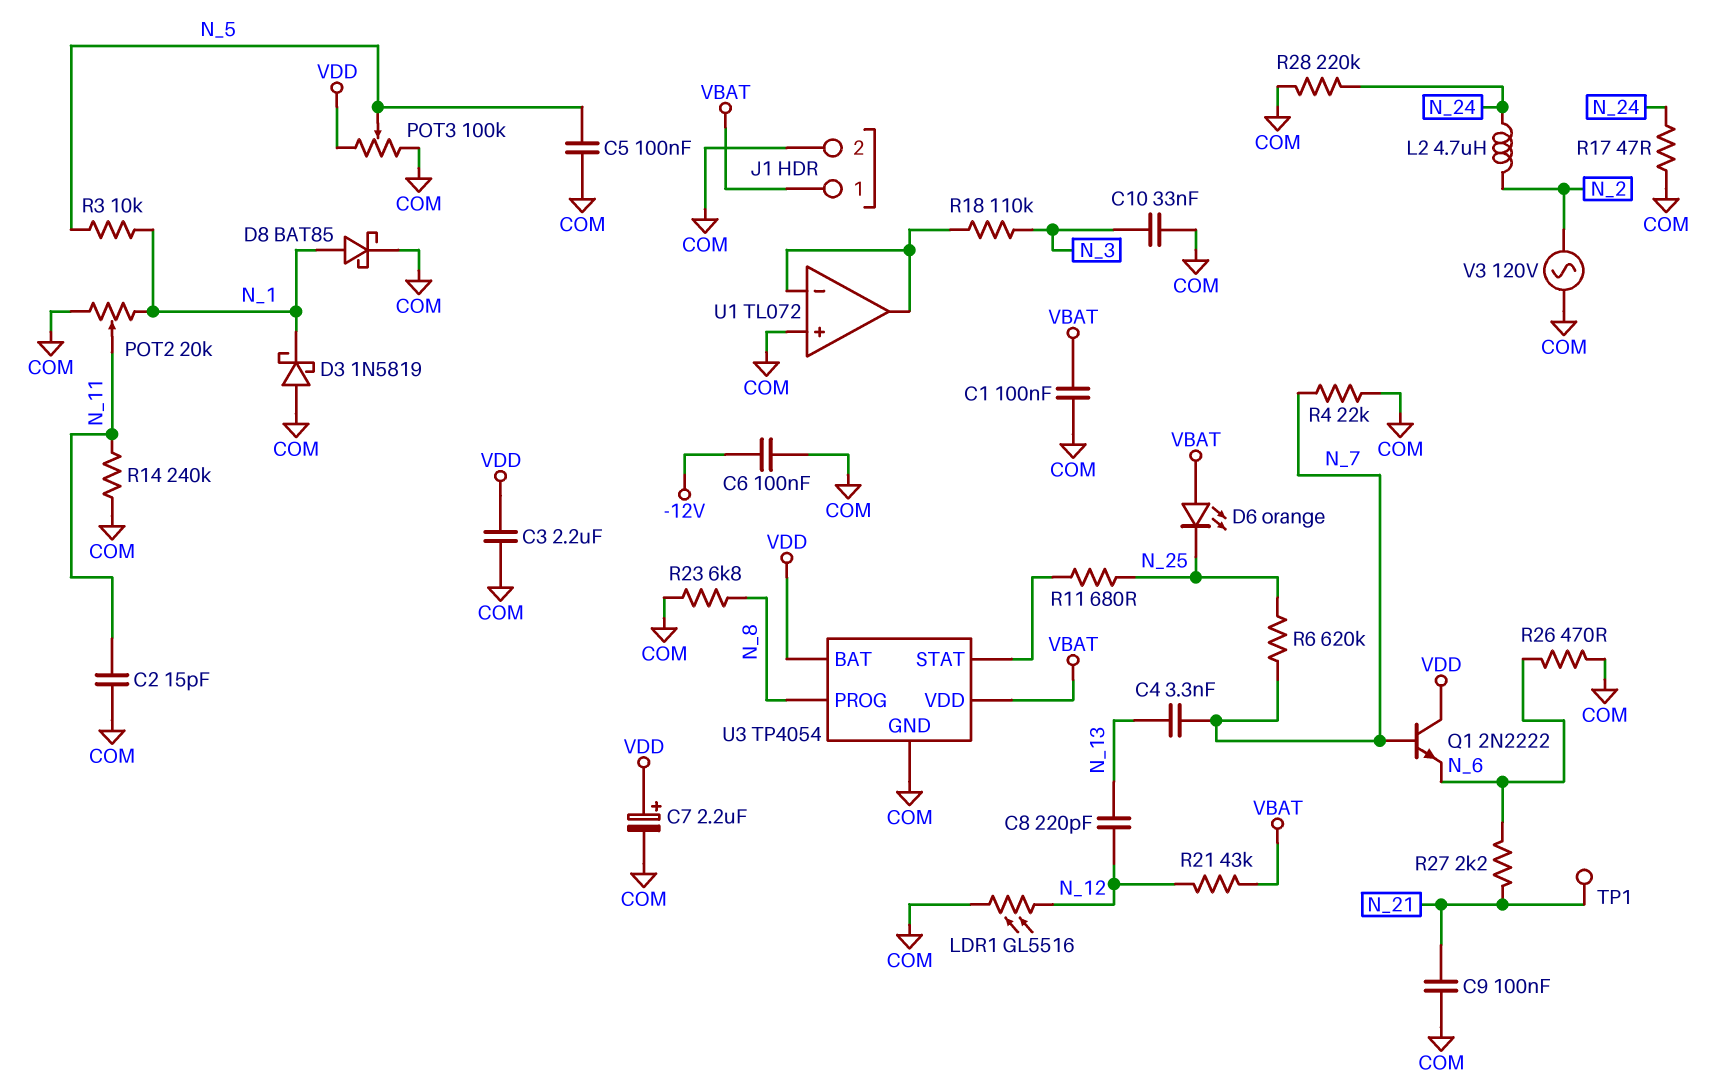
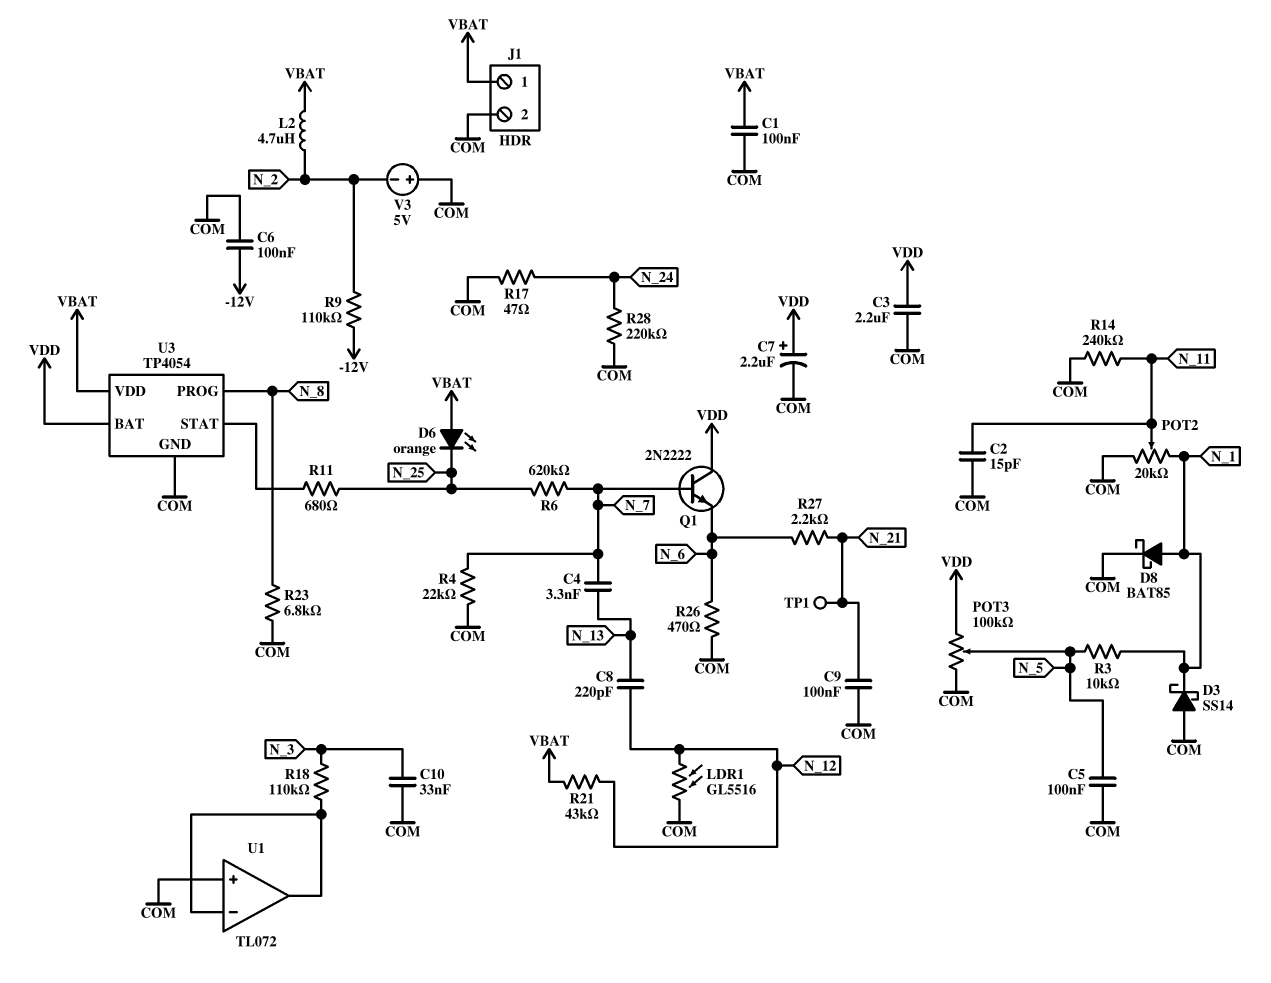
D3: schottky 1N5819 (A COM, K N_1) -> schottky SS14 (A COM, K N_1)
L2: 4.7uH (N_2, N_24) -> 4.7uH (N_2, VBAT)
R9: none -> 110k (-12V, N_2)
V3: AC 120V (COM, N_2) -> 5V (plus COM, minus N_2)

